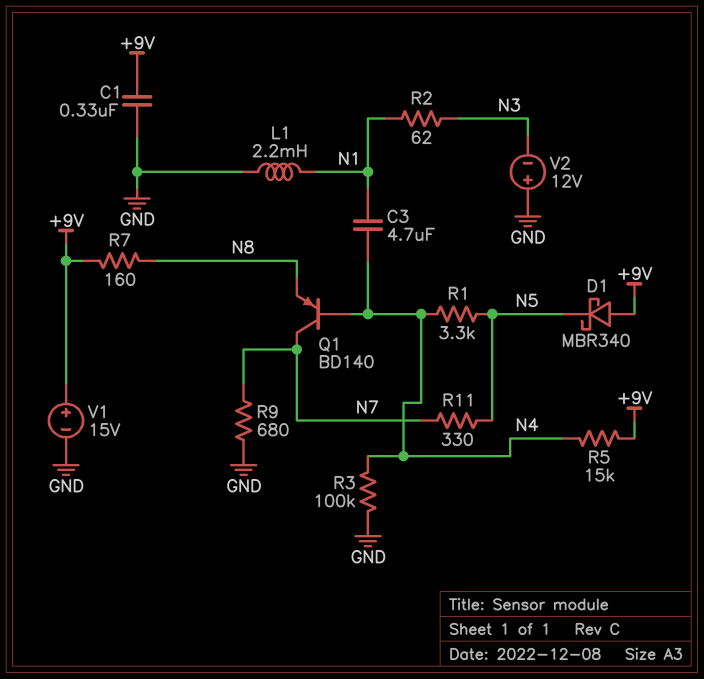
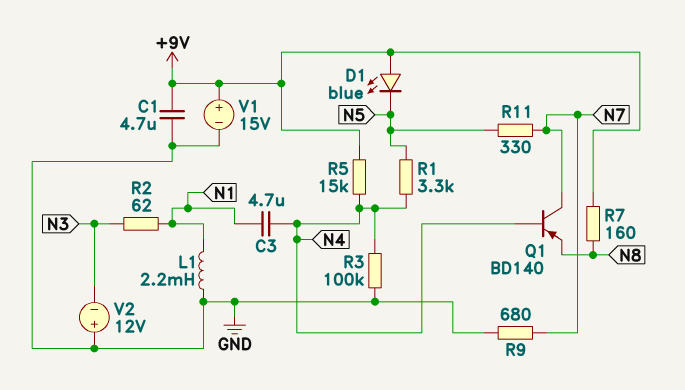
C1: 330nF (+9V, GND) -> 4.7uF (+9V, GND)
D1: schottky MBR340 (A +9V, K N5) -> LED blue (A +9V, K N5)

